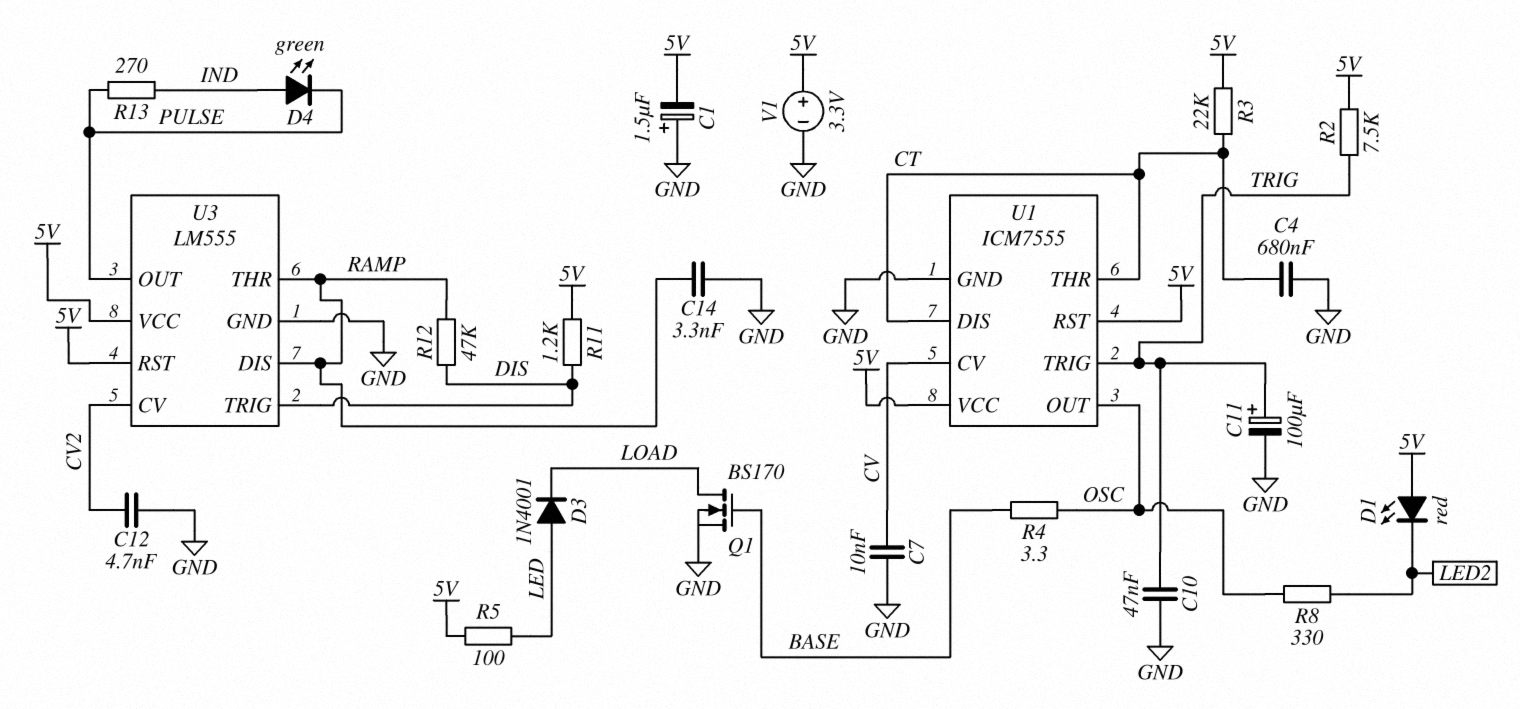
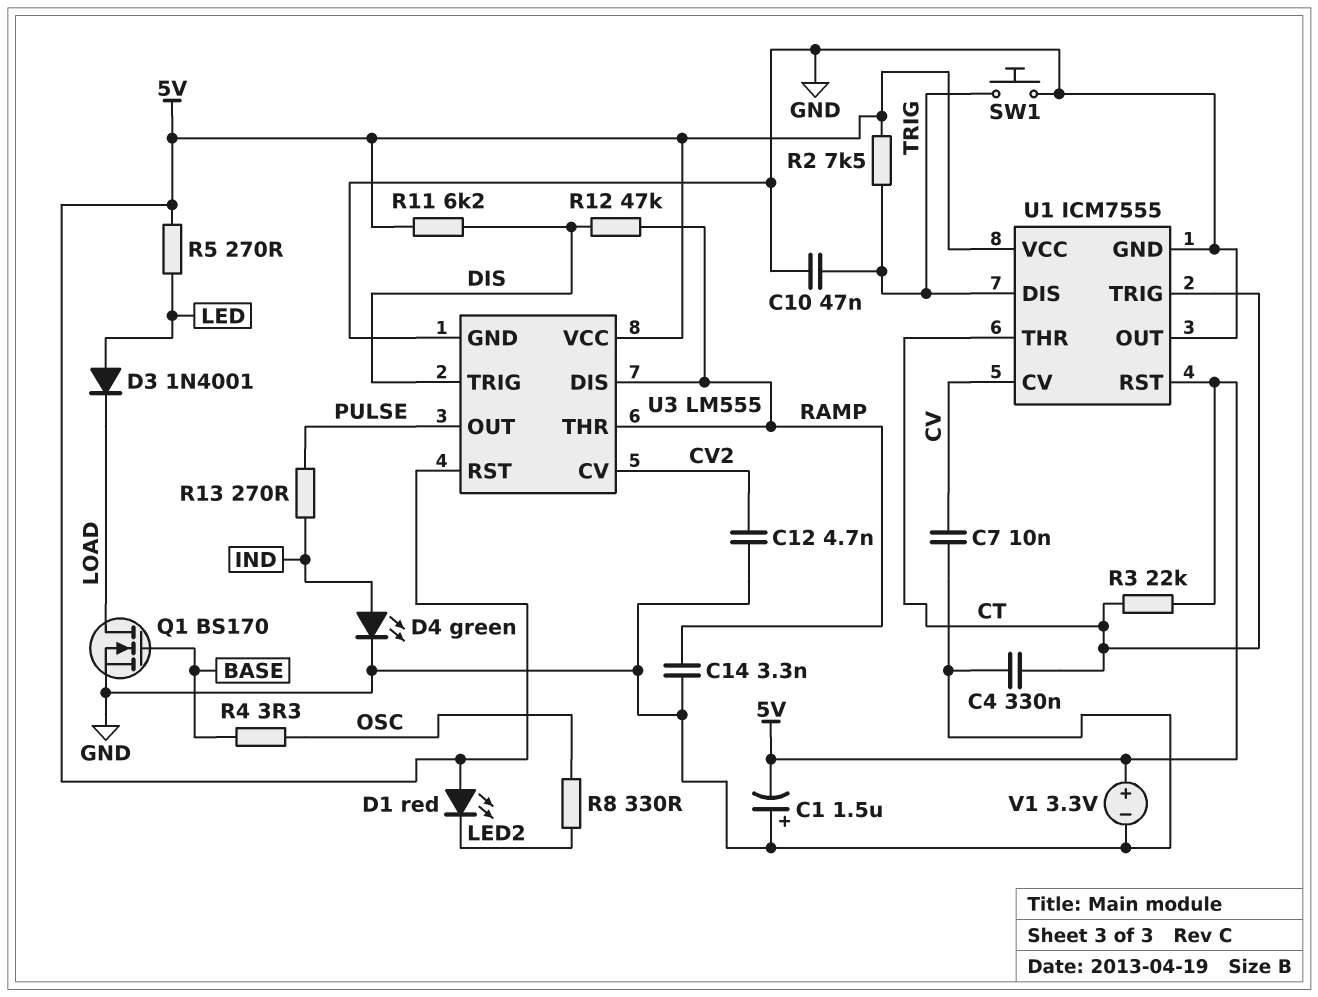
C4: 680nF (CT, GND) -> 330nF (CT, GND)
C11: 100uF (plus TRIG, minus GND) -> none
D4: LED green (A IND, K PULSE) -> LED green (A IND, K GND)
R5: 100 (5V, LED) -> 270 (5V, LED)
R11: 1.2k (5V, DIS) -> 6.2k (5V, DIS)
SW1: none -> button (GND, TRIG)
U1 pin DIS: CT -> TRIG
U1 pin OUT: OSC -> GND
U1 pin TRIG: TRIG -> CT

